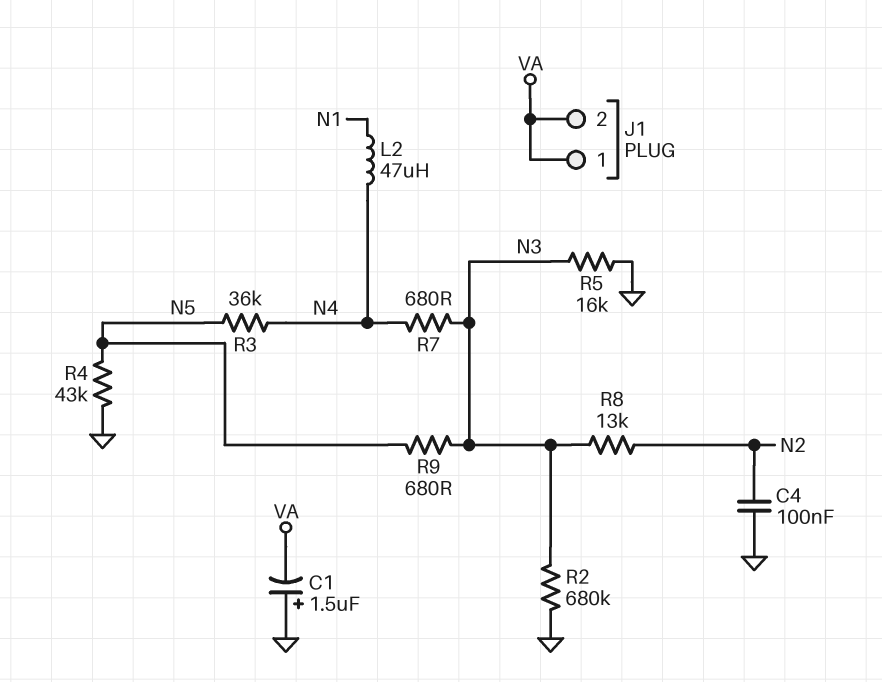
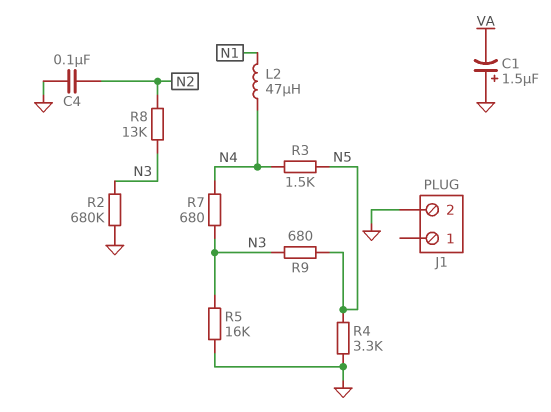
J1 pin 1: VA -> none
J1 pin 2: VA -> GND
R3: 36k (N4, N5) -> 1.5k (N4, N5)
R4: 43k (GND, N5) -> 3.3k (GND, N5)

